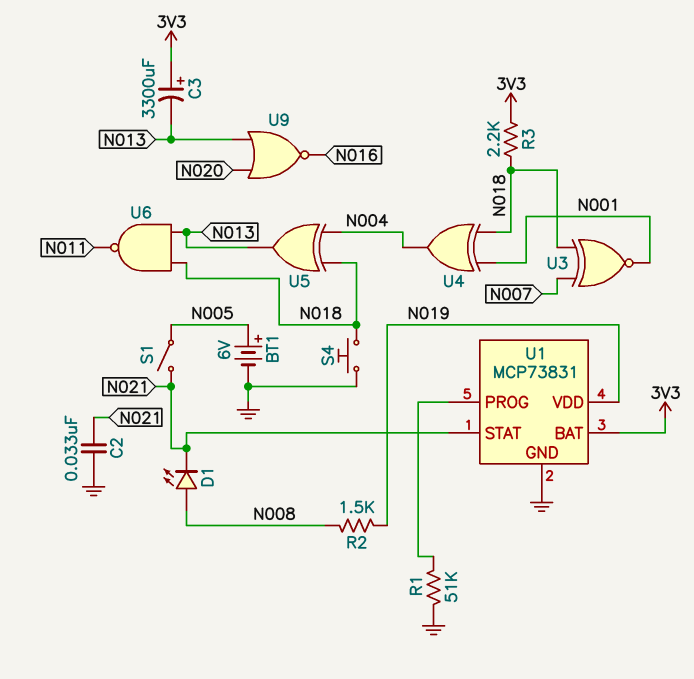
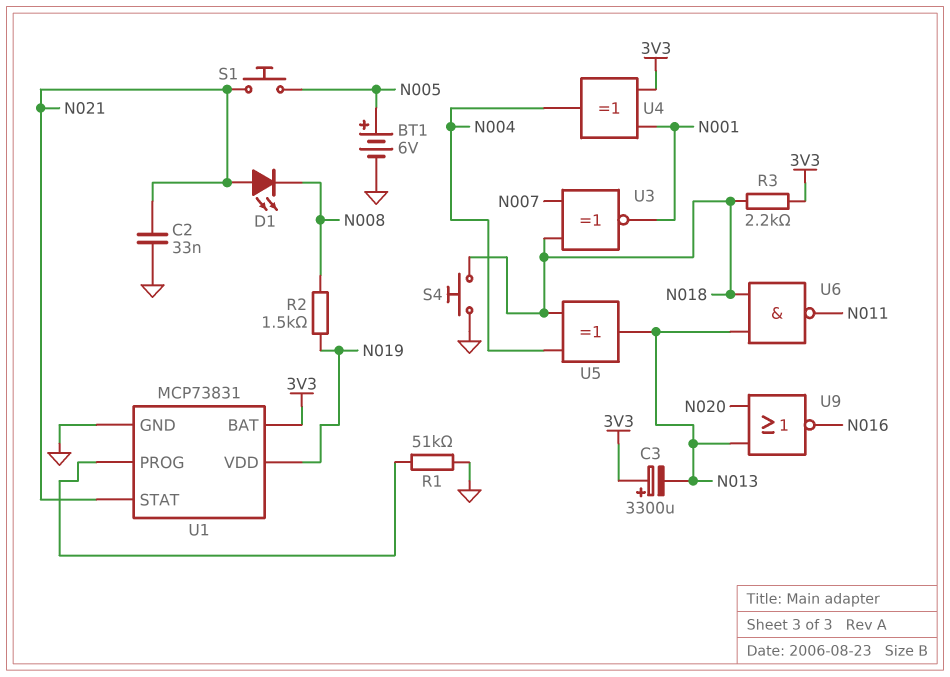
D1: LED (A N008, K N021) -> LED (A N021, K N008)
S1: switch (N005, N021) -> button (N005, N021)
U4: XOR (in N001, in N018, out N004) -> XOR (in 3V3, in N001, out N004)

